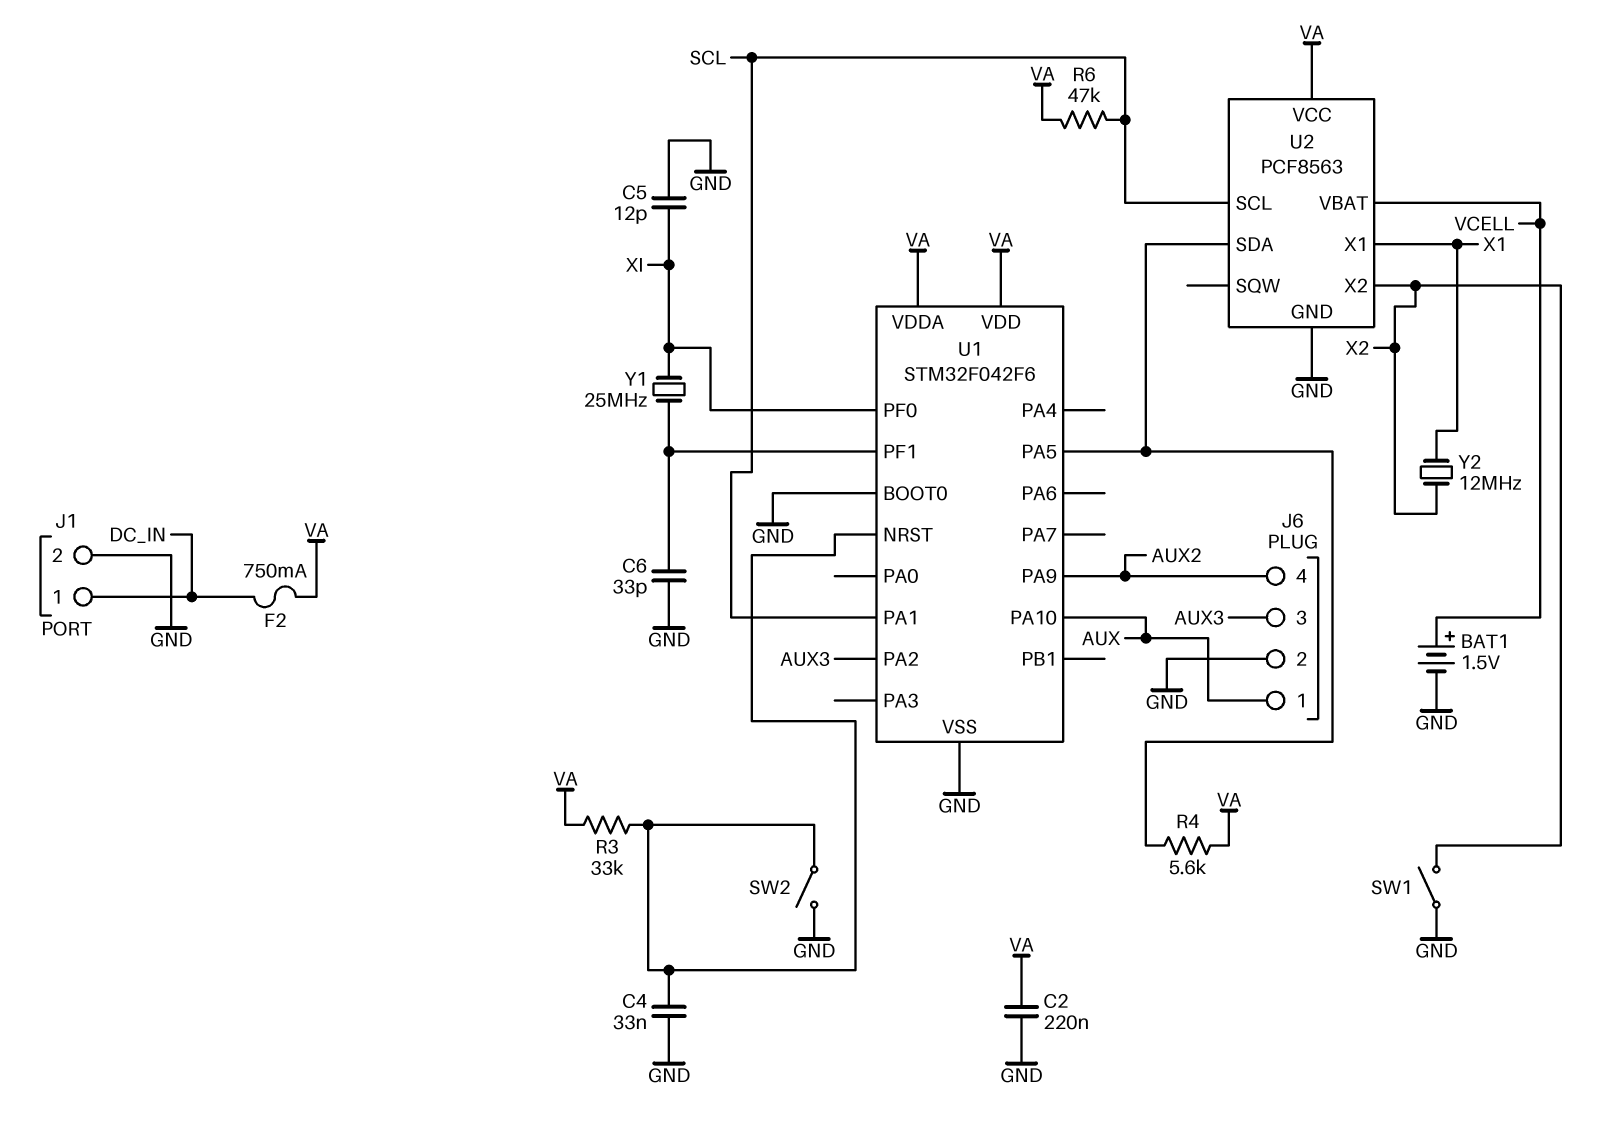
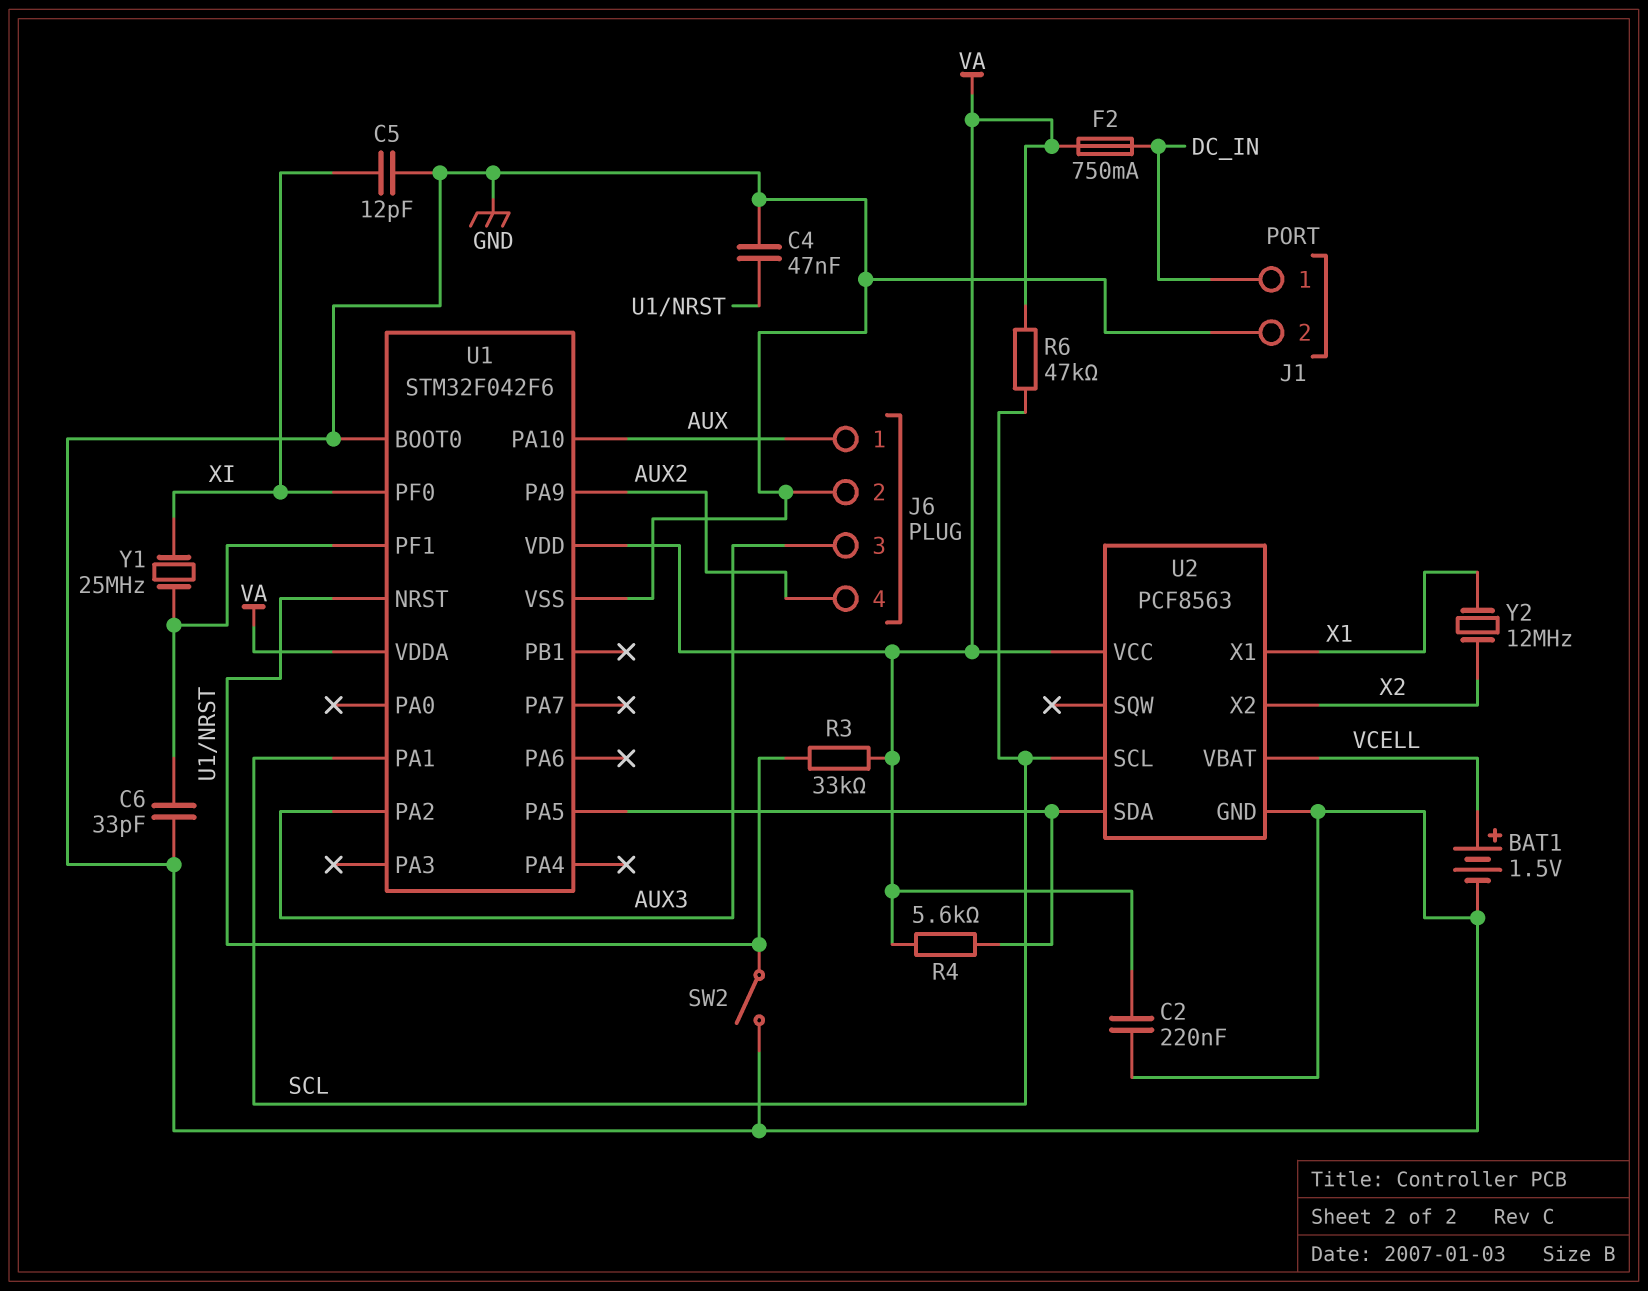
C4: 33nF (GND, U1/NRST) -> 47nF (GND, U1/NRST)
SW1: switch (GND, X2) -> none

